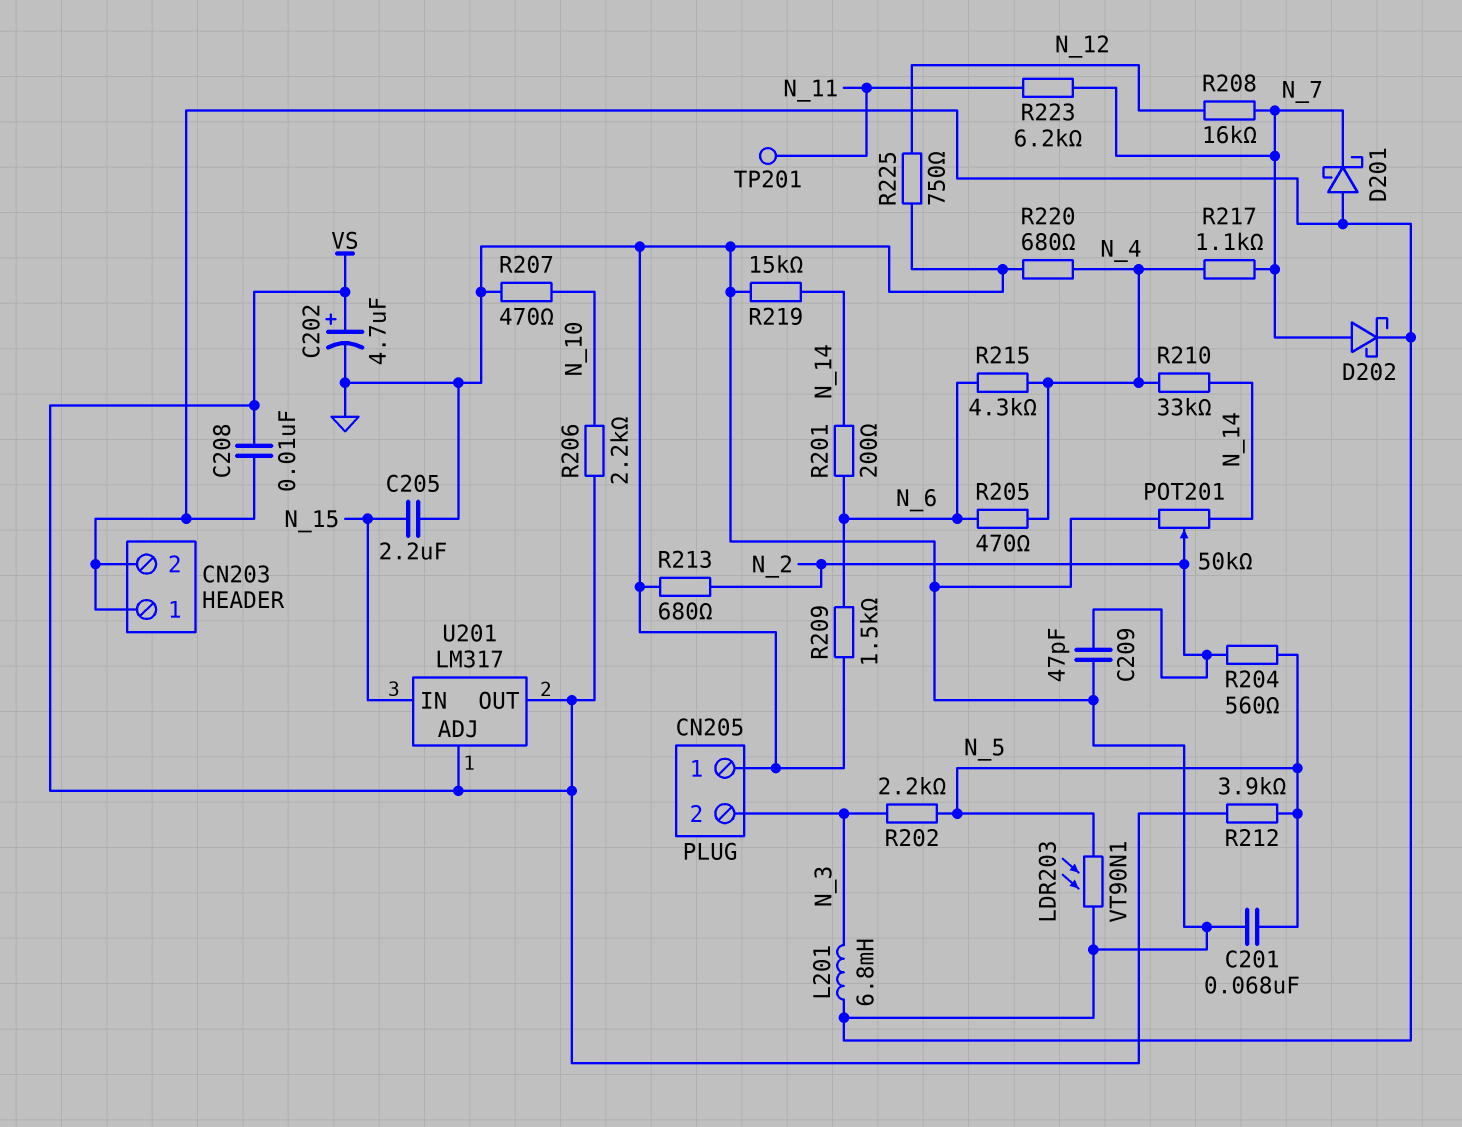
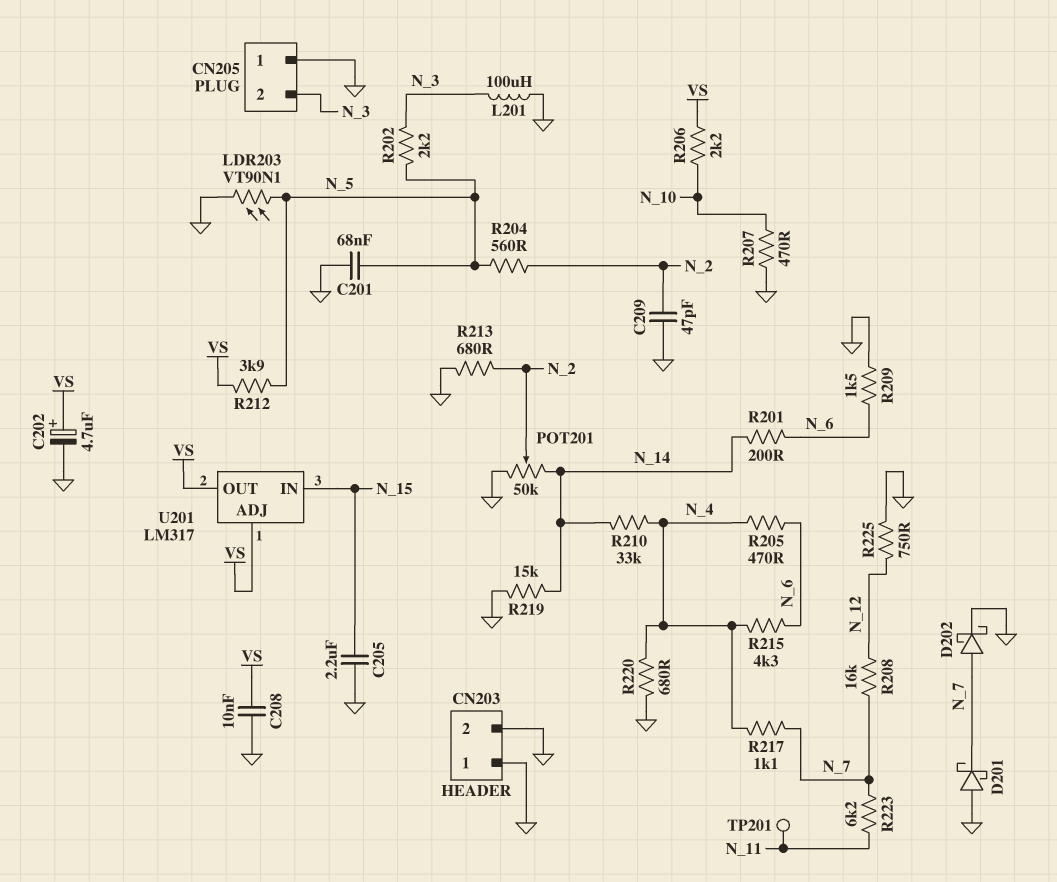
L201: 6.8mH (GND, N_3) -> 100uH (GND, N_3)

